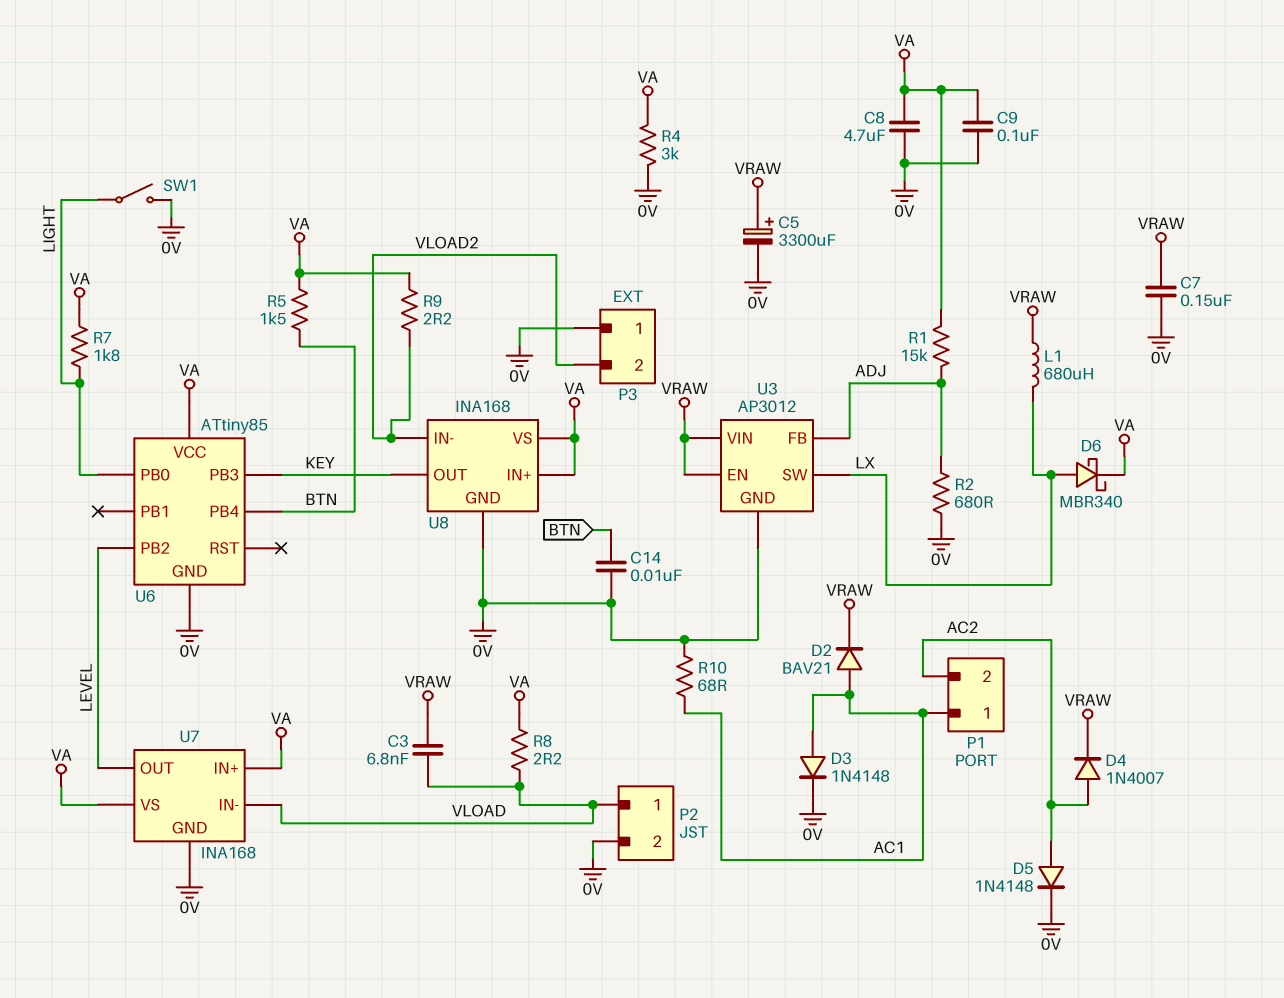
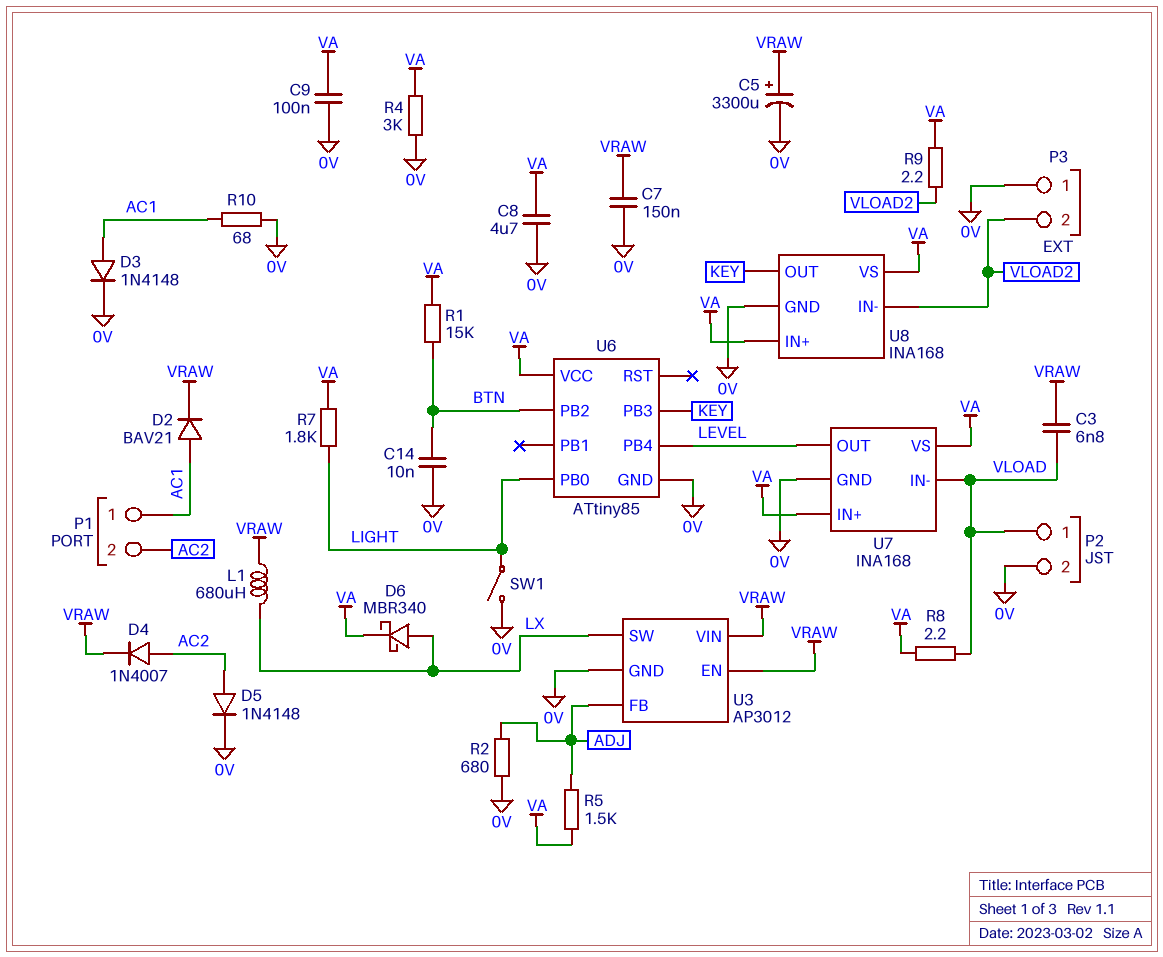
R1: 15k (ADJ, VA) -> 15k (BTN, VA)
R5: 1.5k (BTN, VA) -> 1.5k (ADJ, VA)
U6 pin PB2: LEVEL -> BTN
U6 pin PB4: BTN -> LEVEL

